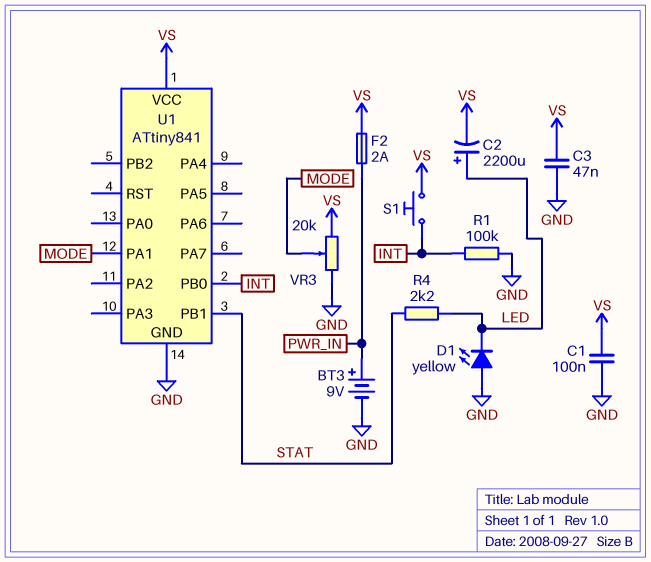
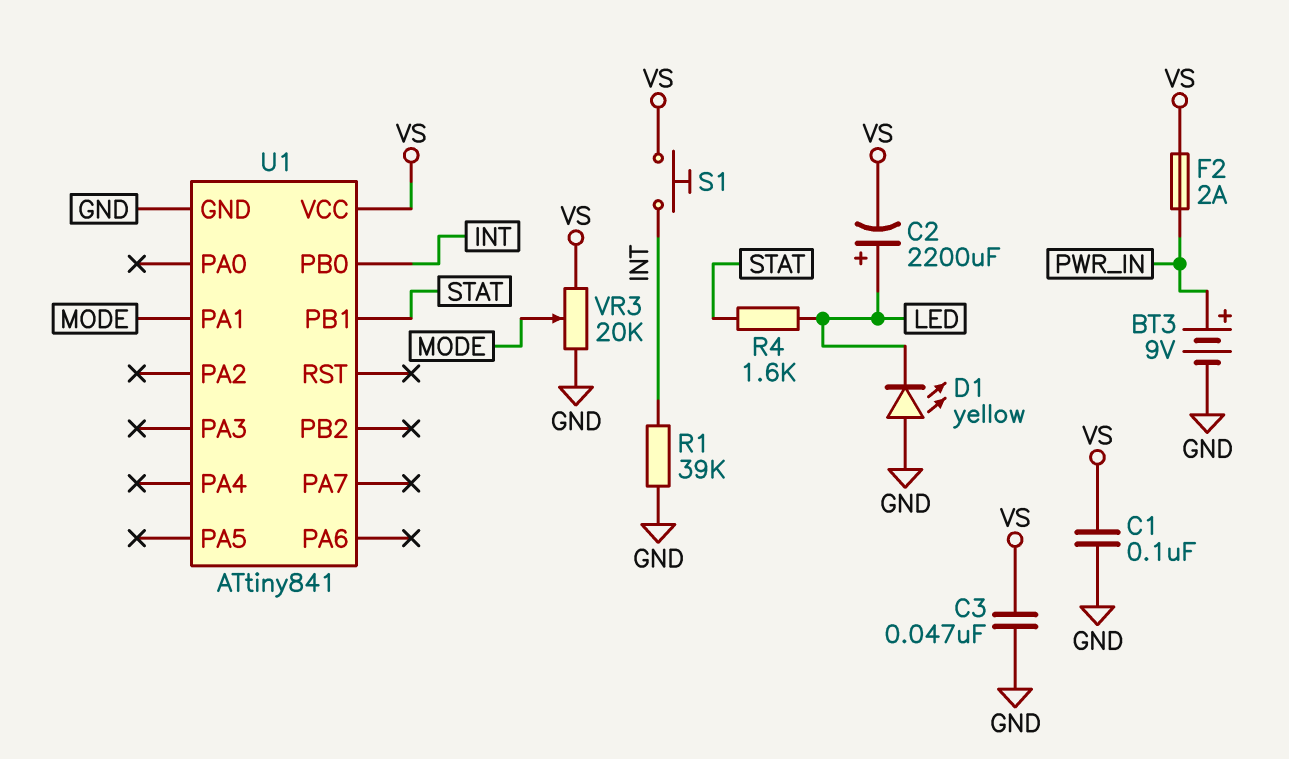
R1: 100k (GND, INT) -> 39k (GND, INT)
R4: 2.2k (LED, STAT) -> 1.6k (LED, STAT)

